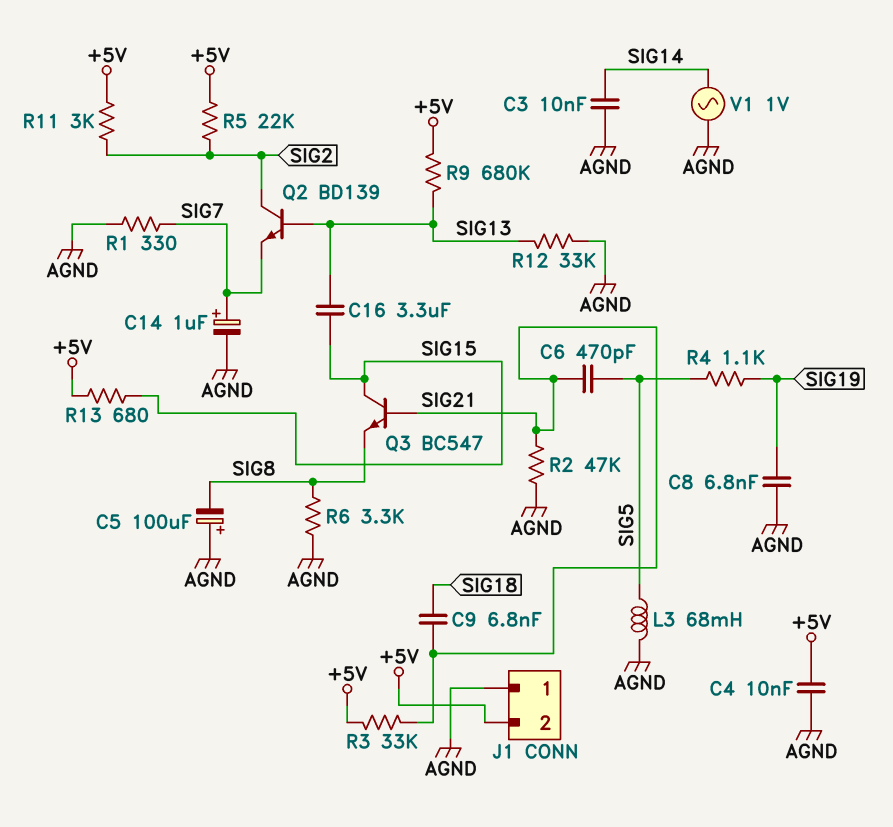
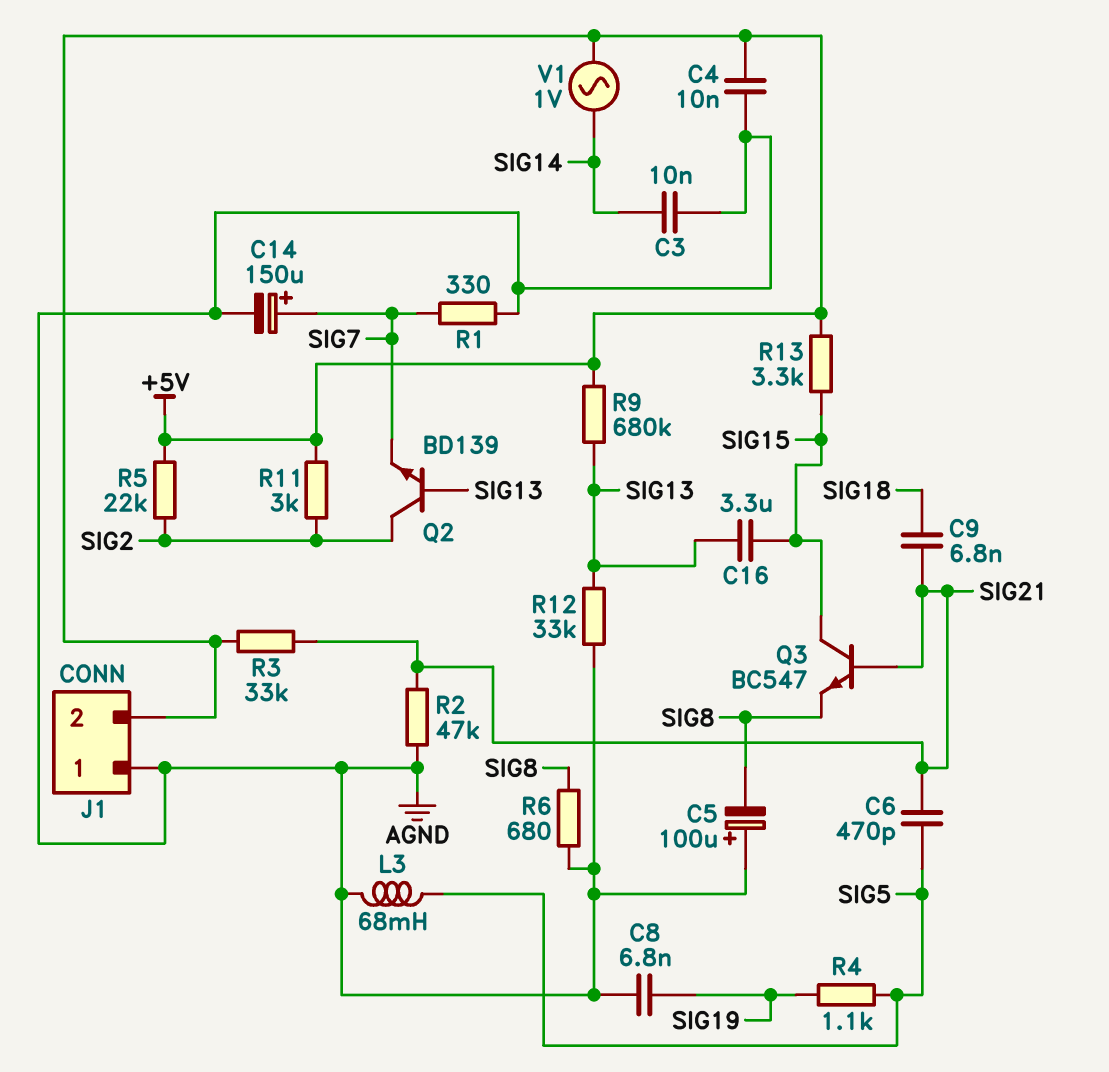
C14: 1uF (plus SIG7, minus AGND) -> 150uF (plus SIG7, minus AGND)
R6: 3.3k (AGND, SIG8) -> 680 (AGND, SIG8)
R13: 680 (+5V, SIG15) -> 3.3k (+5V, SIG15)
V1: AC 1V (AGND, SIG14) -> AC 1V (+5V, SIG14)

